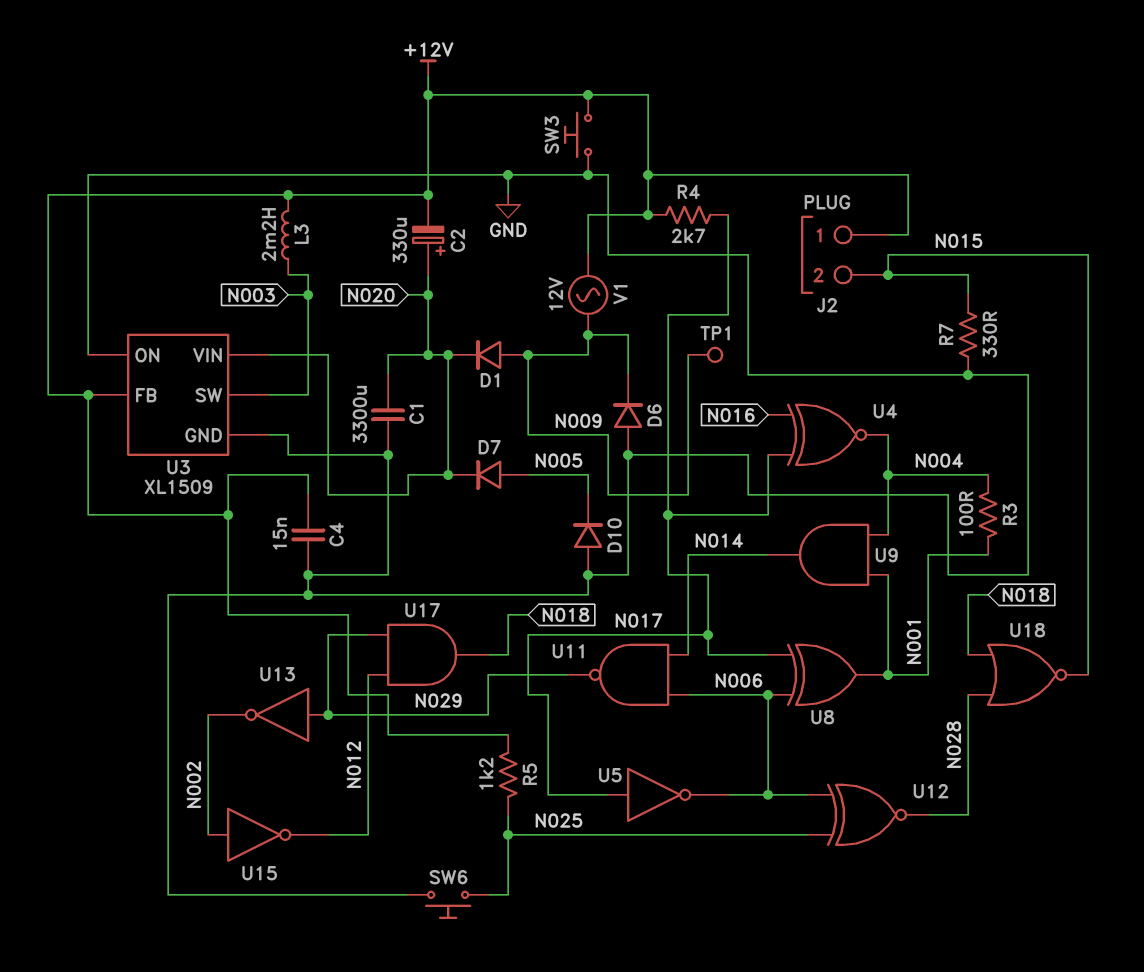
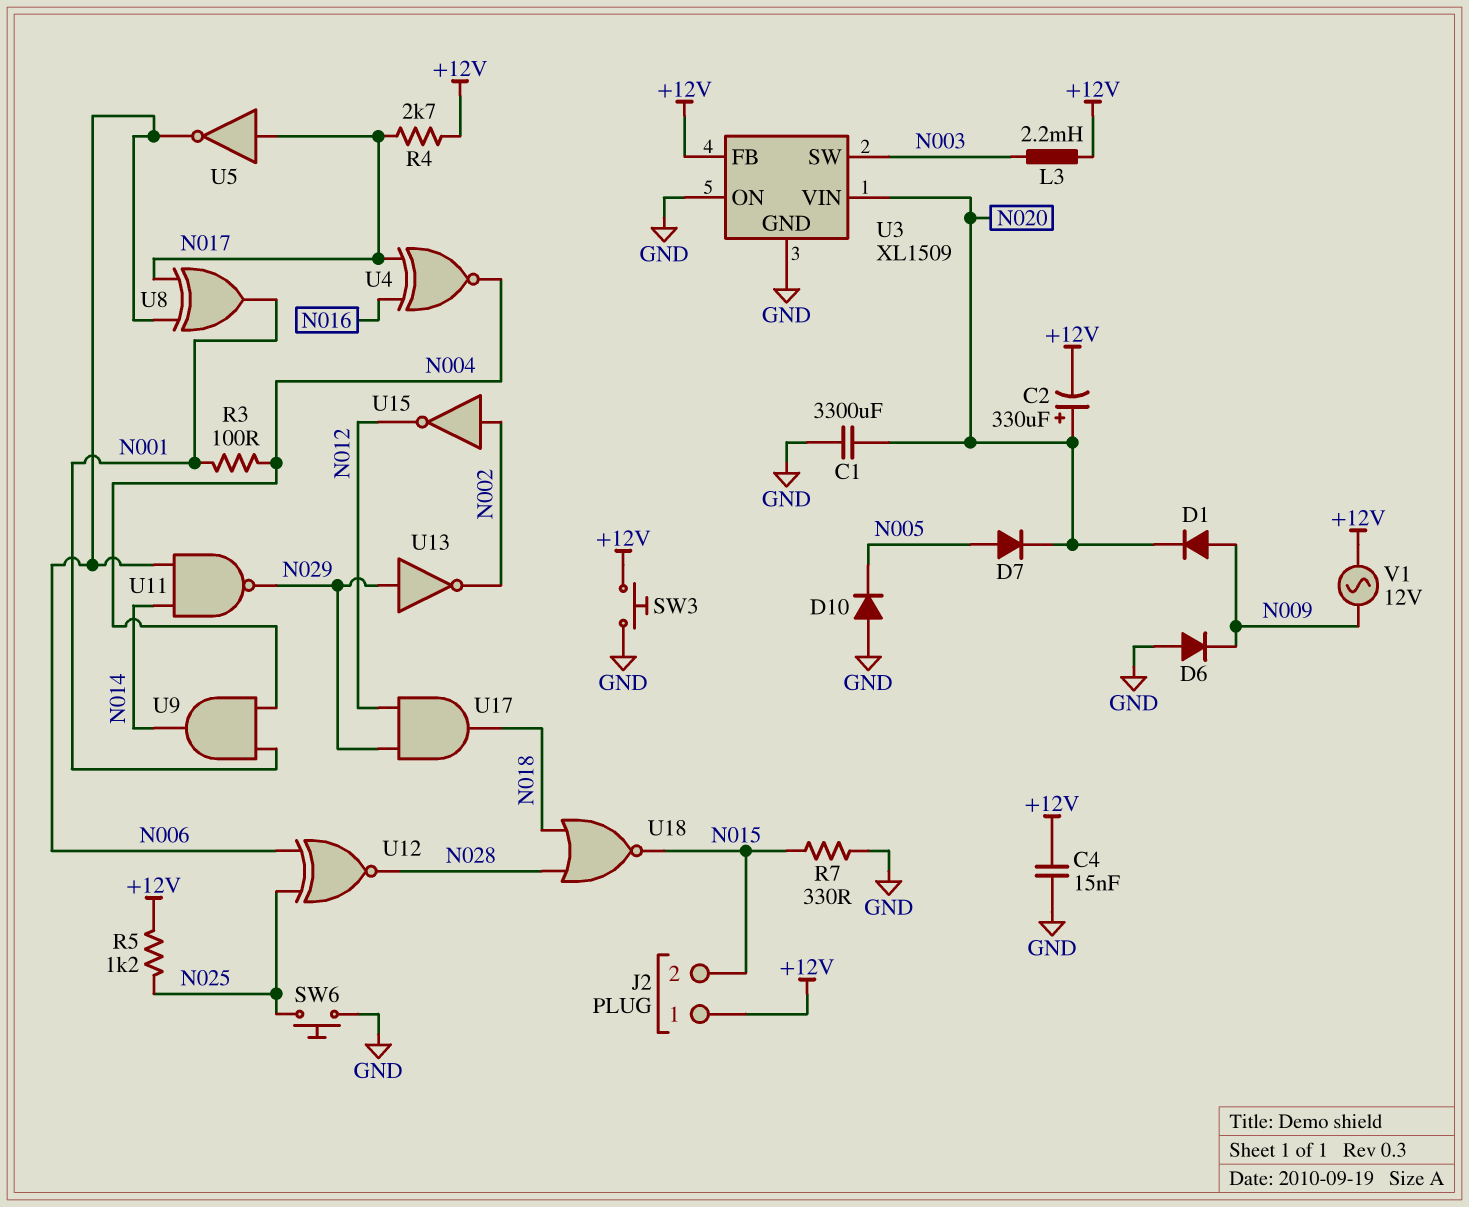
TP1: test point (N009) -> none

